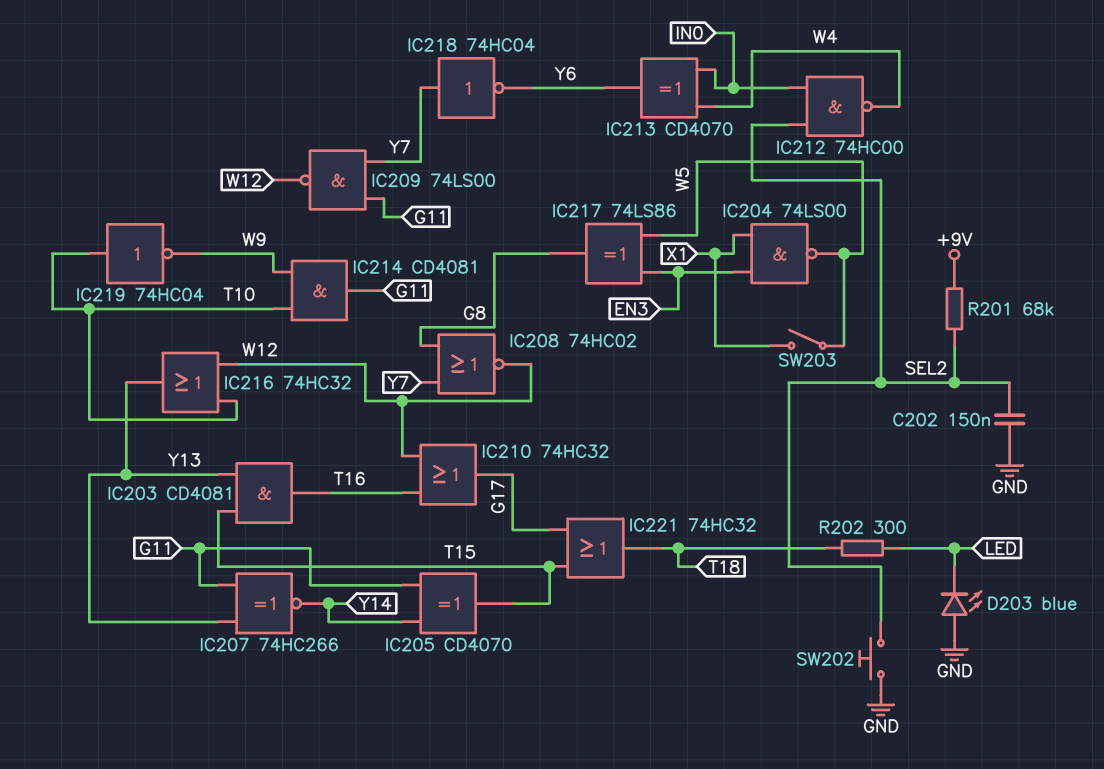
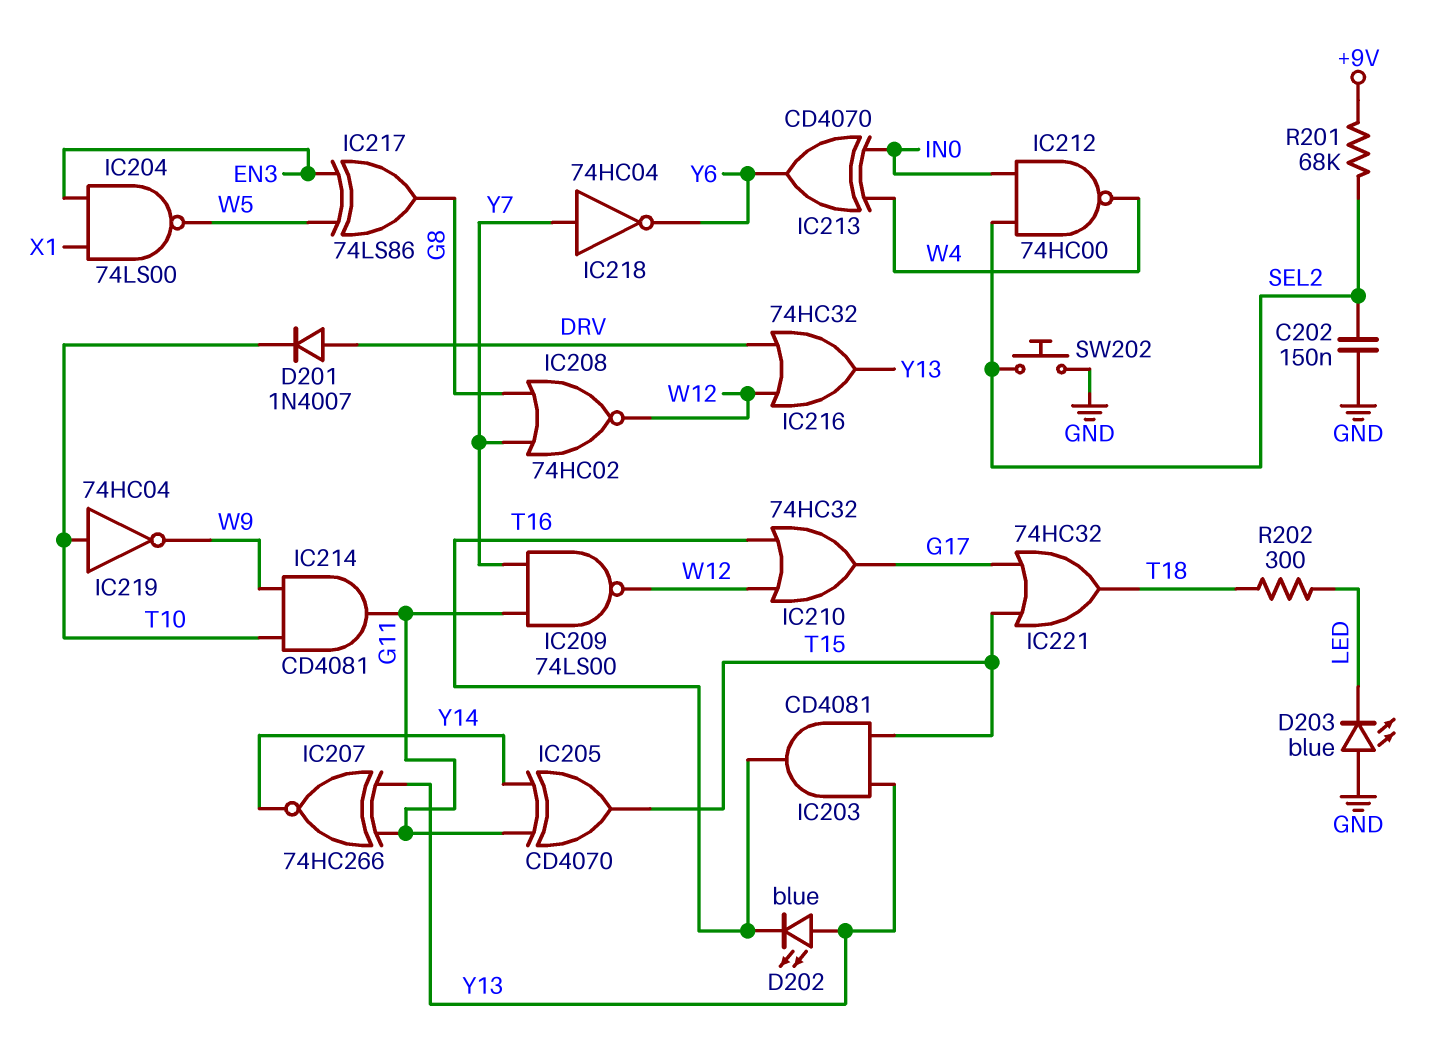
D201: none -> diode 1N4007 (A DRV, K T10)
D202: none -> LED blue (A Y13, K T16)
IC216: OR 74HC32 (in T10, in W12, out Y13) -> OR 74HC32 (in DRV, in W12, out Y13)
SW203: switch (W5, X1) -> none

